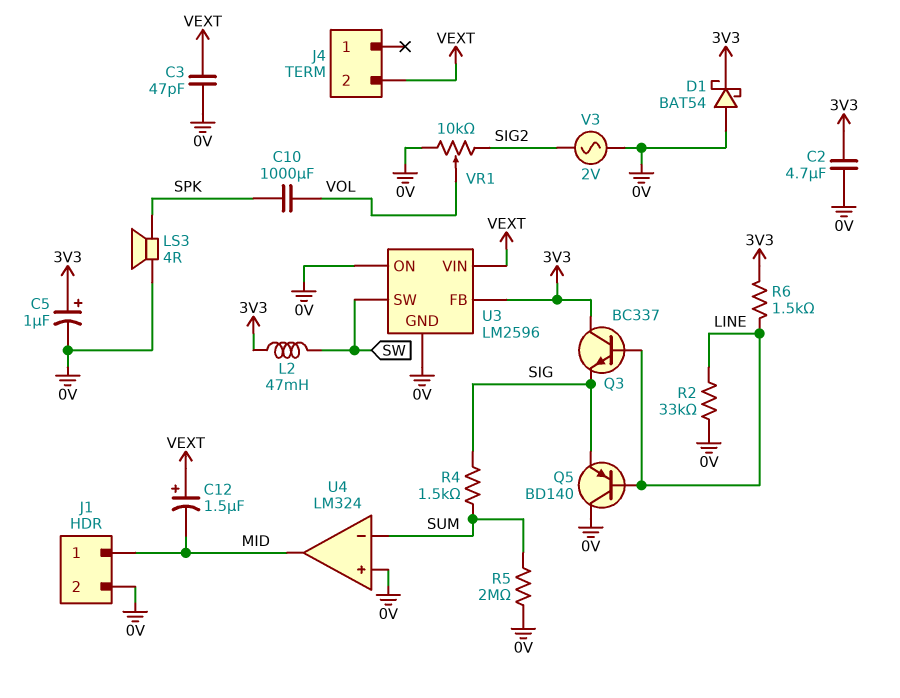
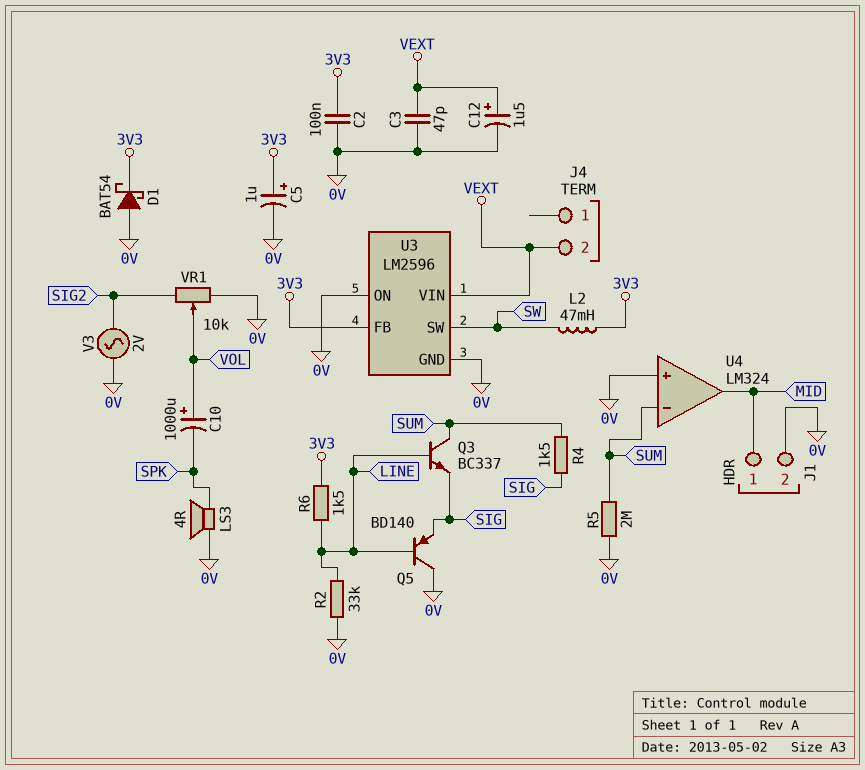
C2: 4.7uF (0V, 3V3) -> 100nF (0V, 3V3)
C10: 1000uF (SPK, VOL) -> 1000uF (plus VOL, minus SPK)
C12: 1.5uF (plus VEXT, minus MID) -> 1.5uF (plus VEXT, minus 0V)
Q3: NPN BC337 (B LINE, C 3V3, E SIG) -> NPN BC337 (B LINE, C SUM, E SIG)

